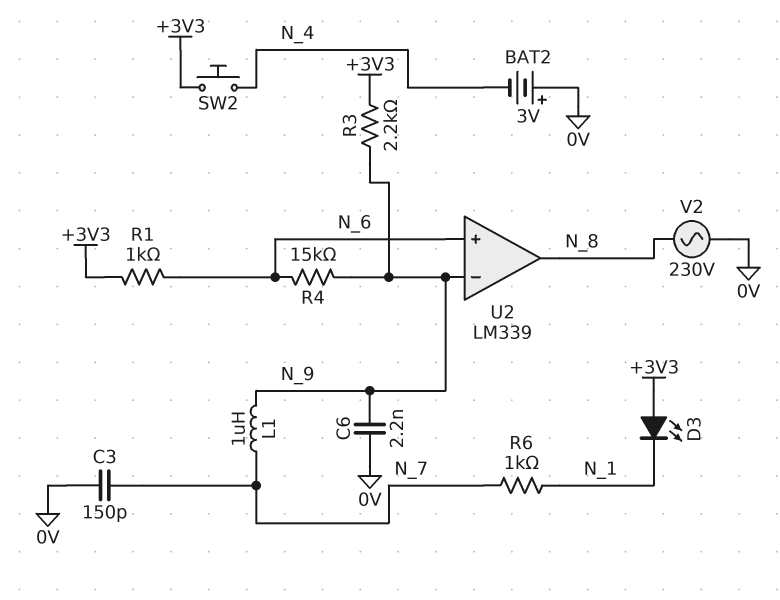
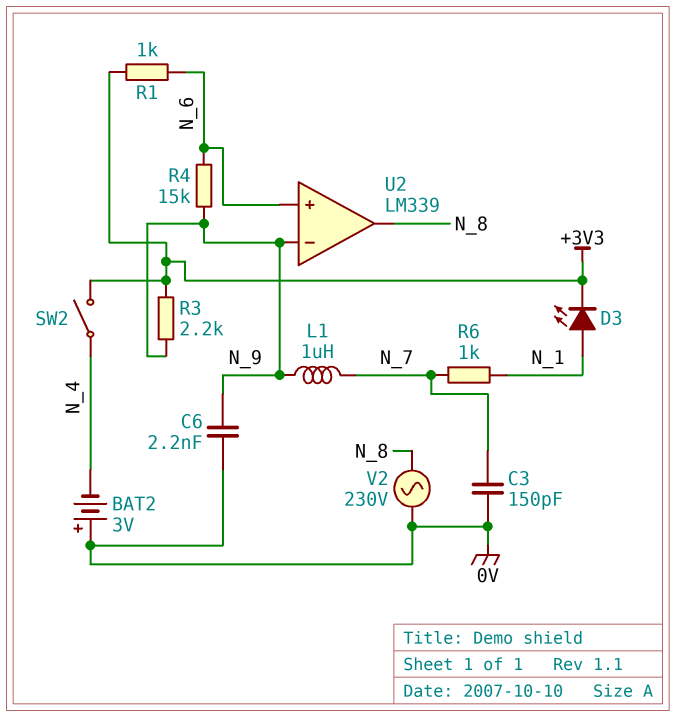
D3: LED (A +3V3, K N_1) -> LED (A N_1, K +3V3)
SW2: button (+3V3, N_4) -> switch (+3V3, N_4)

